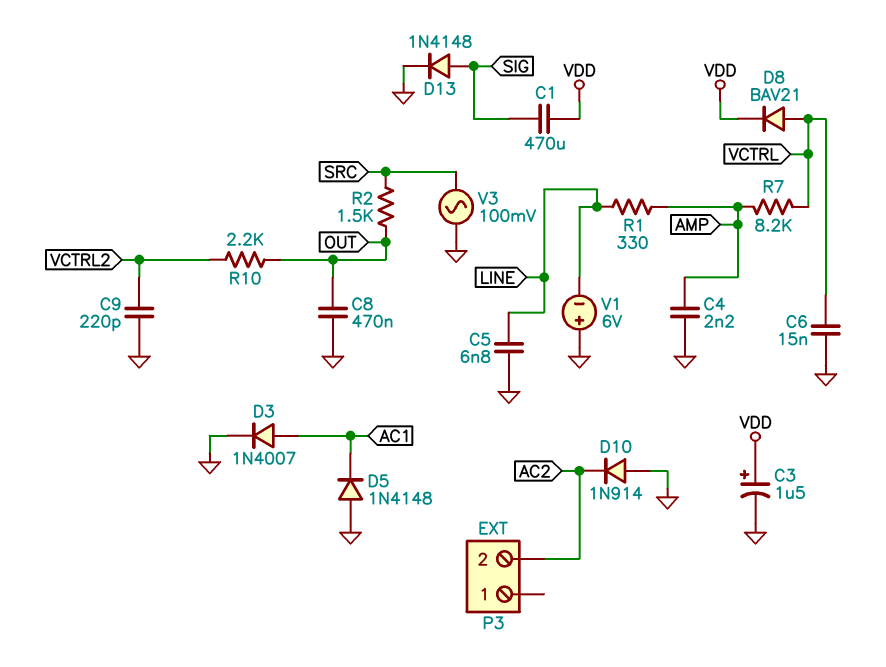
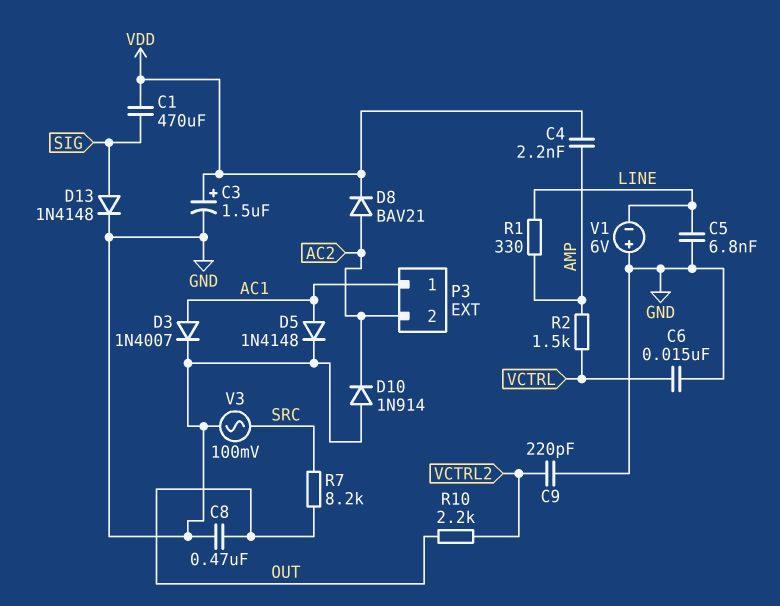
C4: 2.2nF (AMP, GND) -> 2.2nF (AMP, VDD)
D5: diode 1N4148 (A GND, K AC1) -> diode 1N4148 (A AC1, K GND)
D8: diode BAV21 (A VCTRL, K VDD) -> diode BAV21 (A AC2, K VDD)
P3 pin 1: none -> AC1
R2: 1.5k (OUT, SRC) -> 1.5k (AMP, VCTRL)
R7: 8.2k (AMP, VCTRL) -> 8.2k (OUT, SRC)

